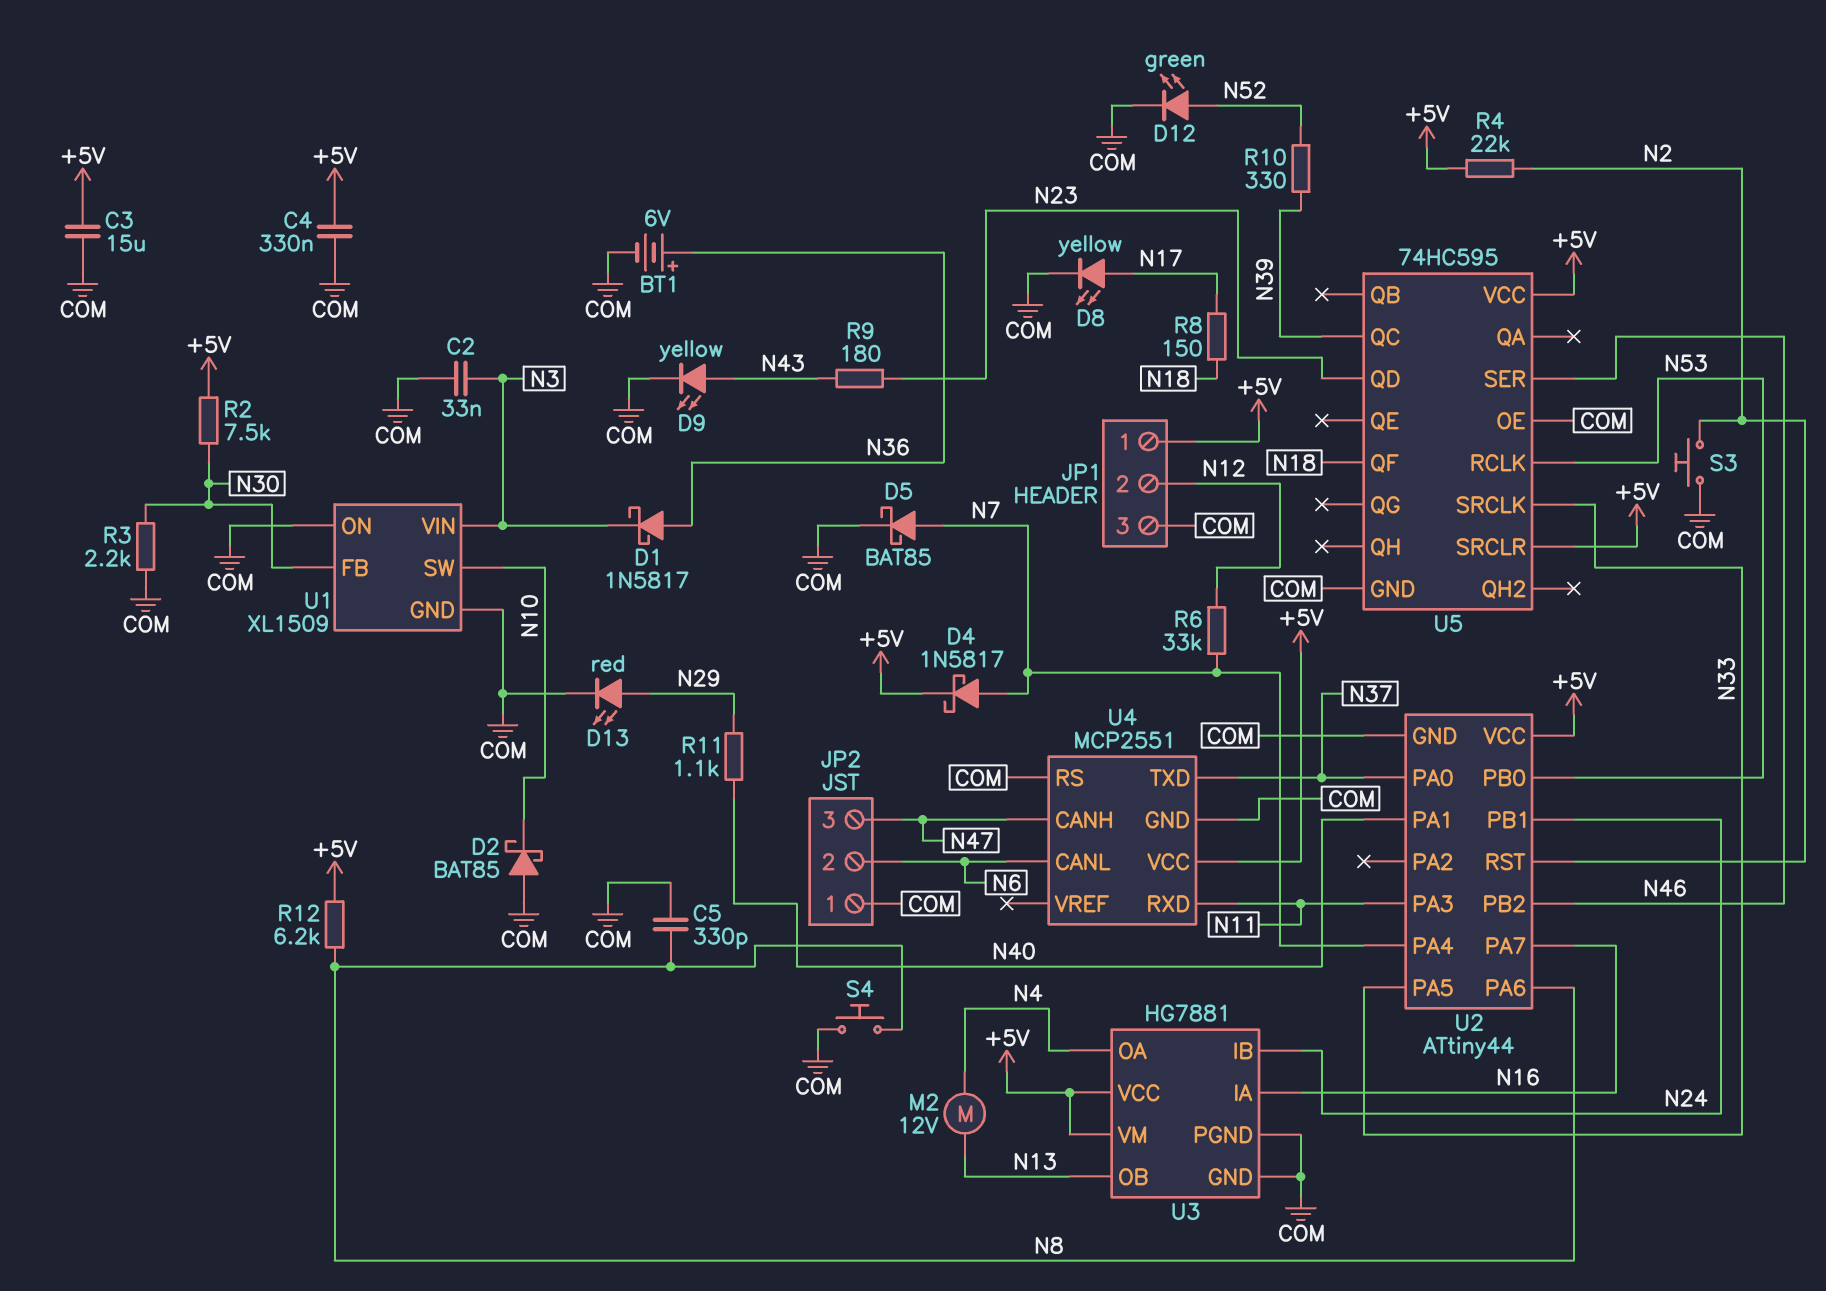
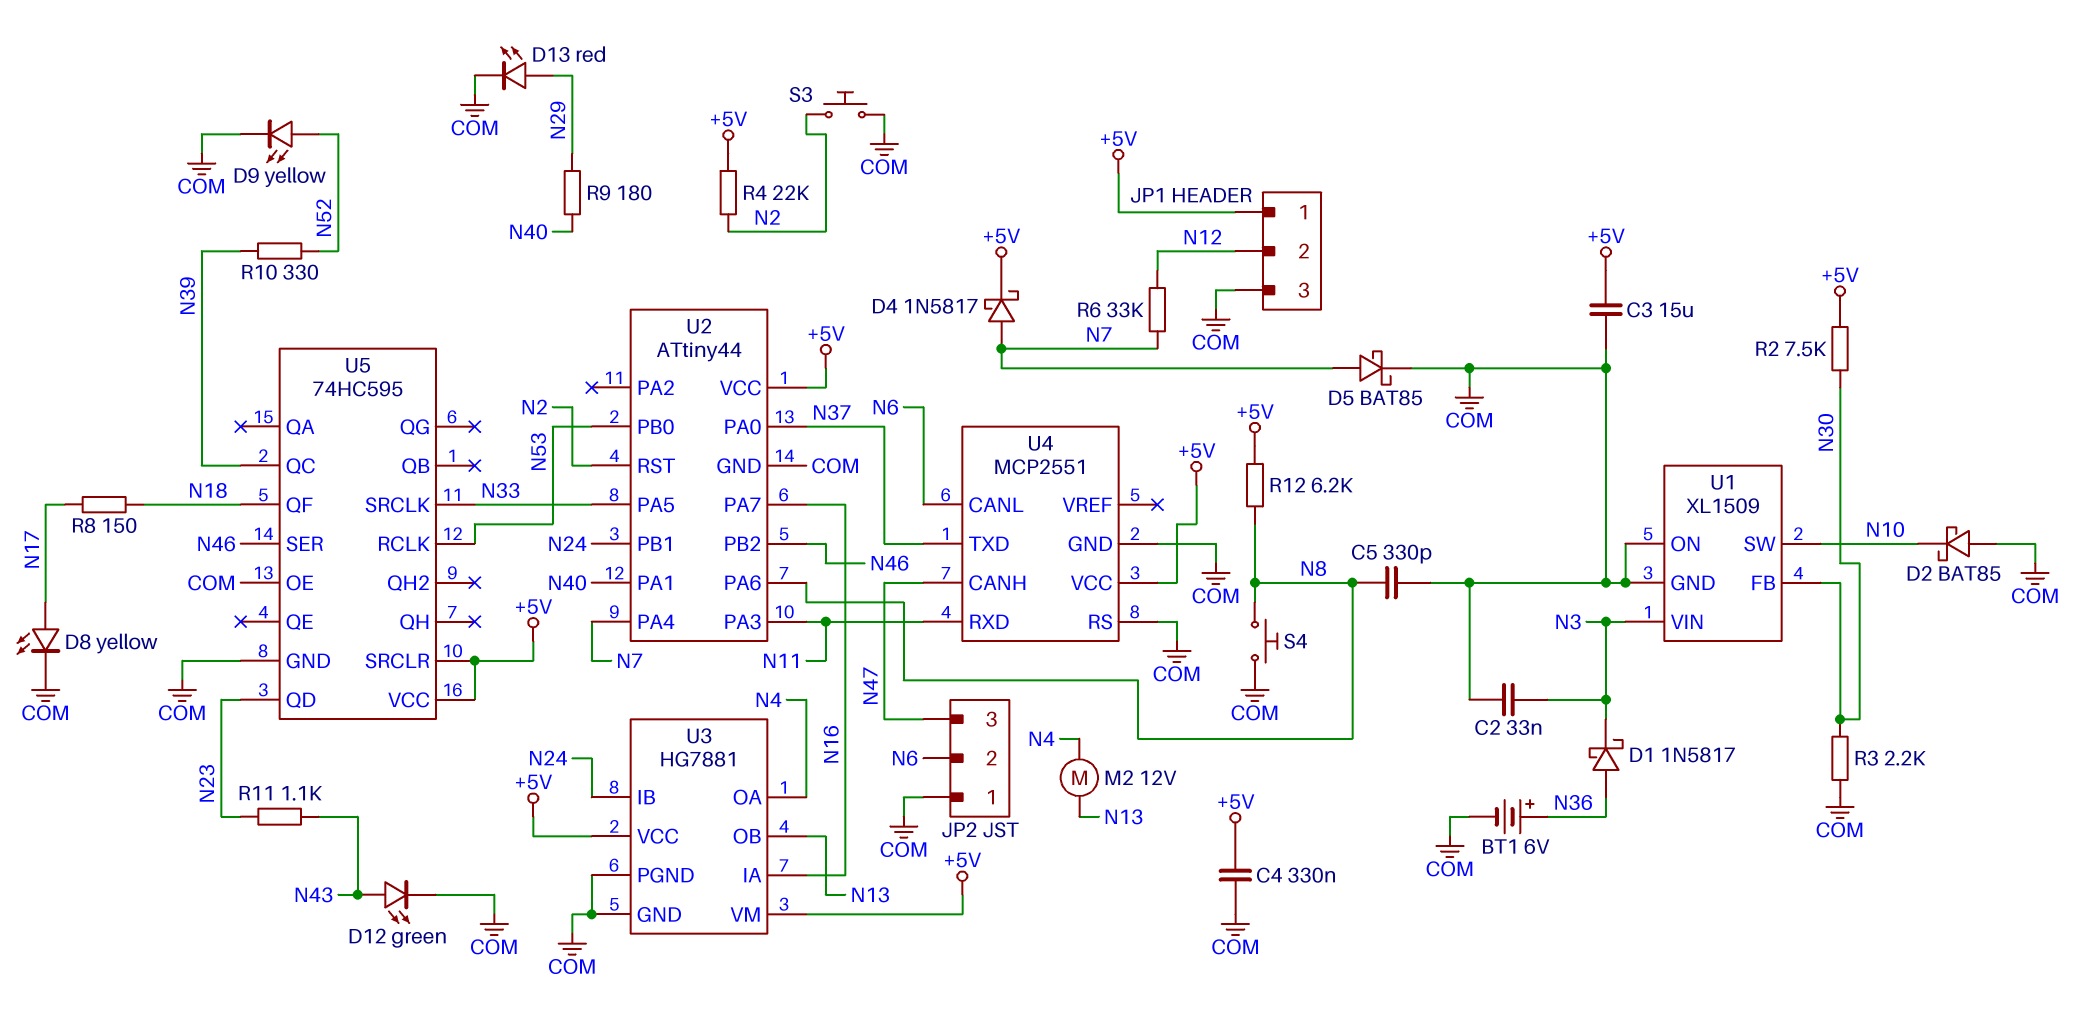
D9: LED yellow (A N43, K COM) -> LED yellow (A N52, K COM)
D12: LED green (A N52, K COM) -> LED green (A N43, K COM)
R9: 180 (N23, N43) -> 180 (N29, N40)
R11: 1.1k (N29, N40) -> 1.1k (N23, N43)

